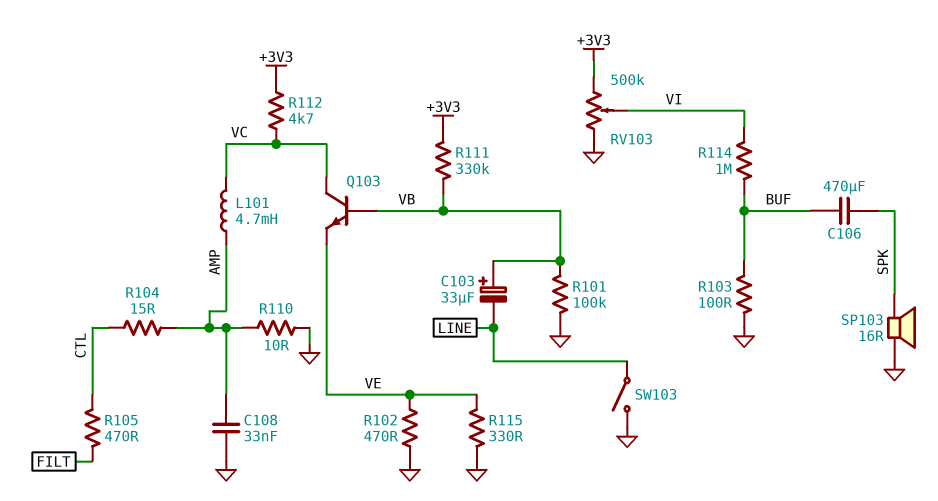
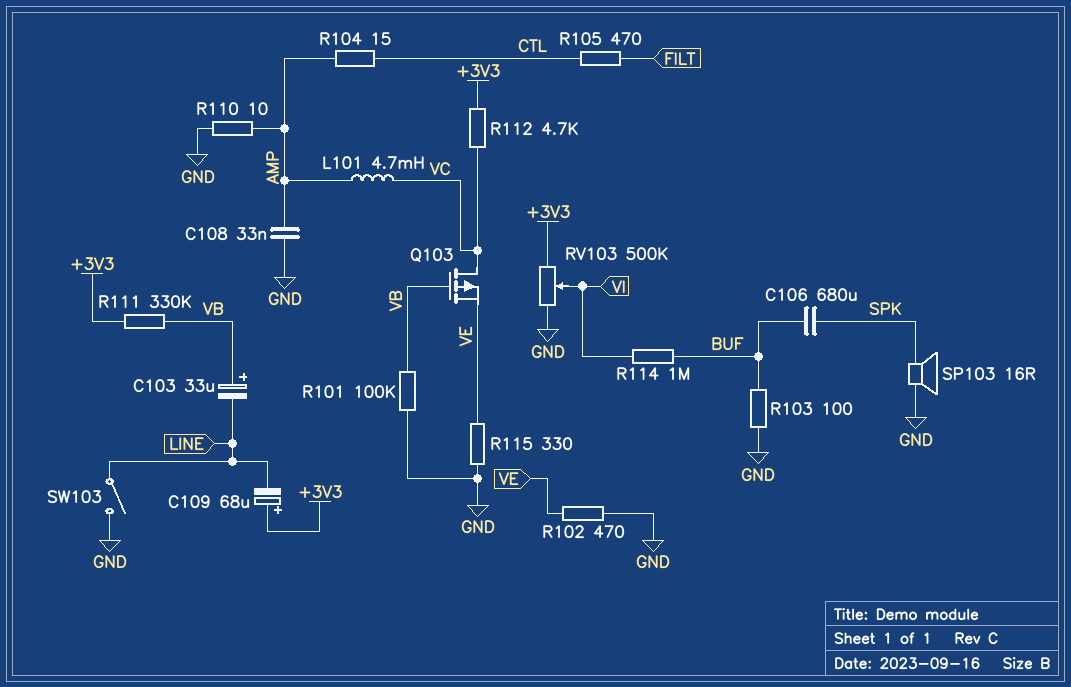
C106: 470uF (BUF, SPK) -> 680uF (BUF, SPK)
C109: none -> 68uF (plus +3V3, minus LINE)
Q103: NPN (B VB, C VC, E VE) -> PMOS (G VB, D VC, S VE)

